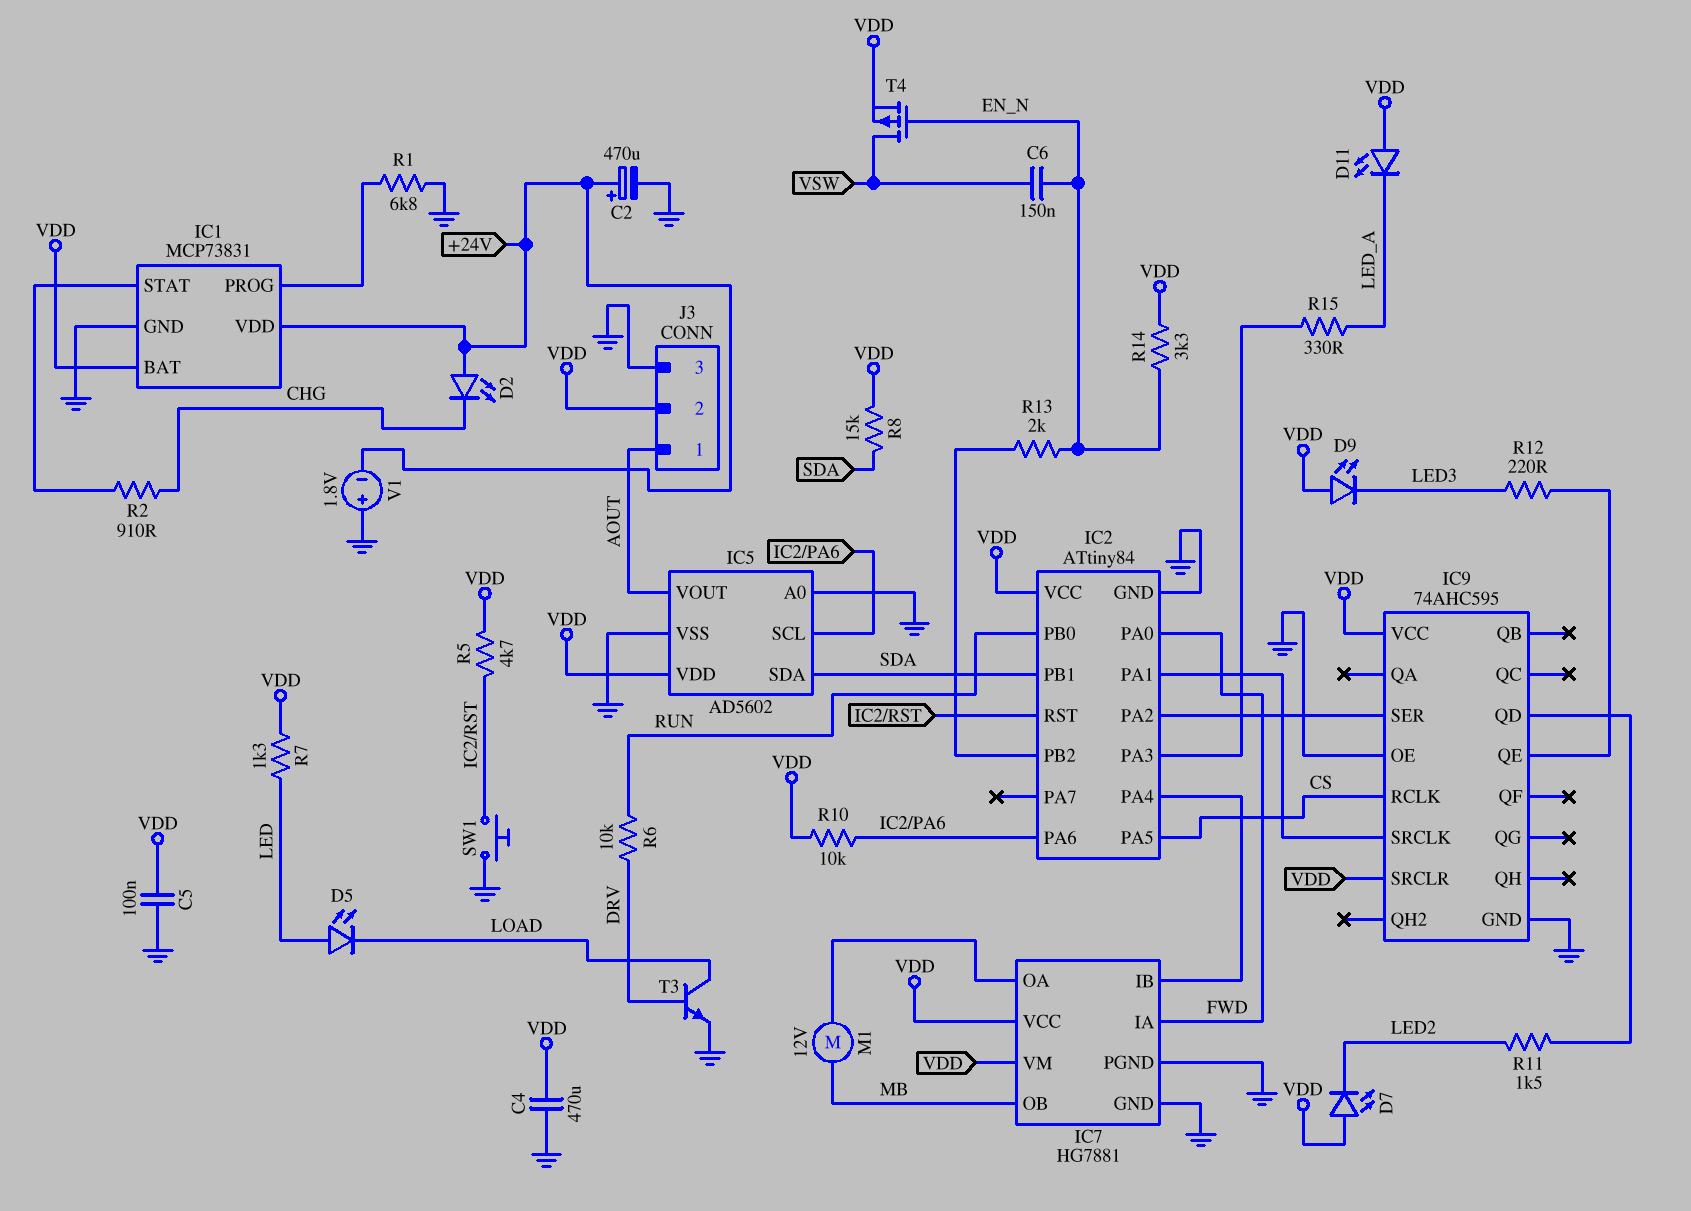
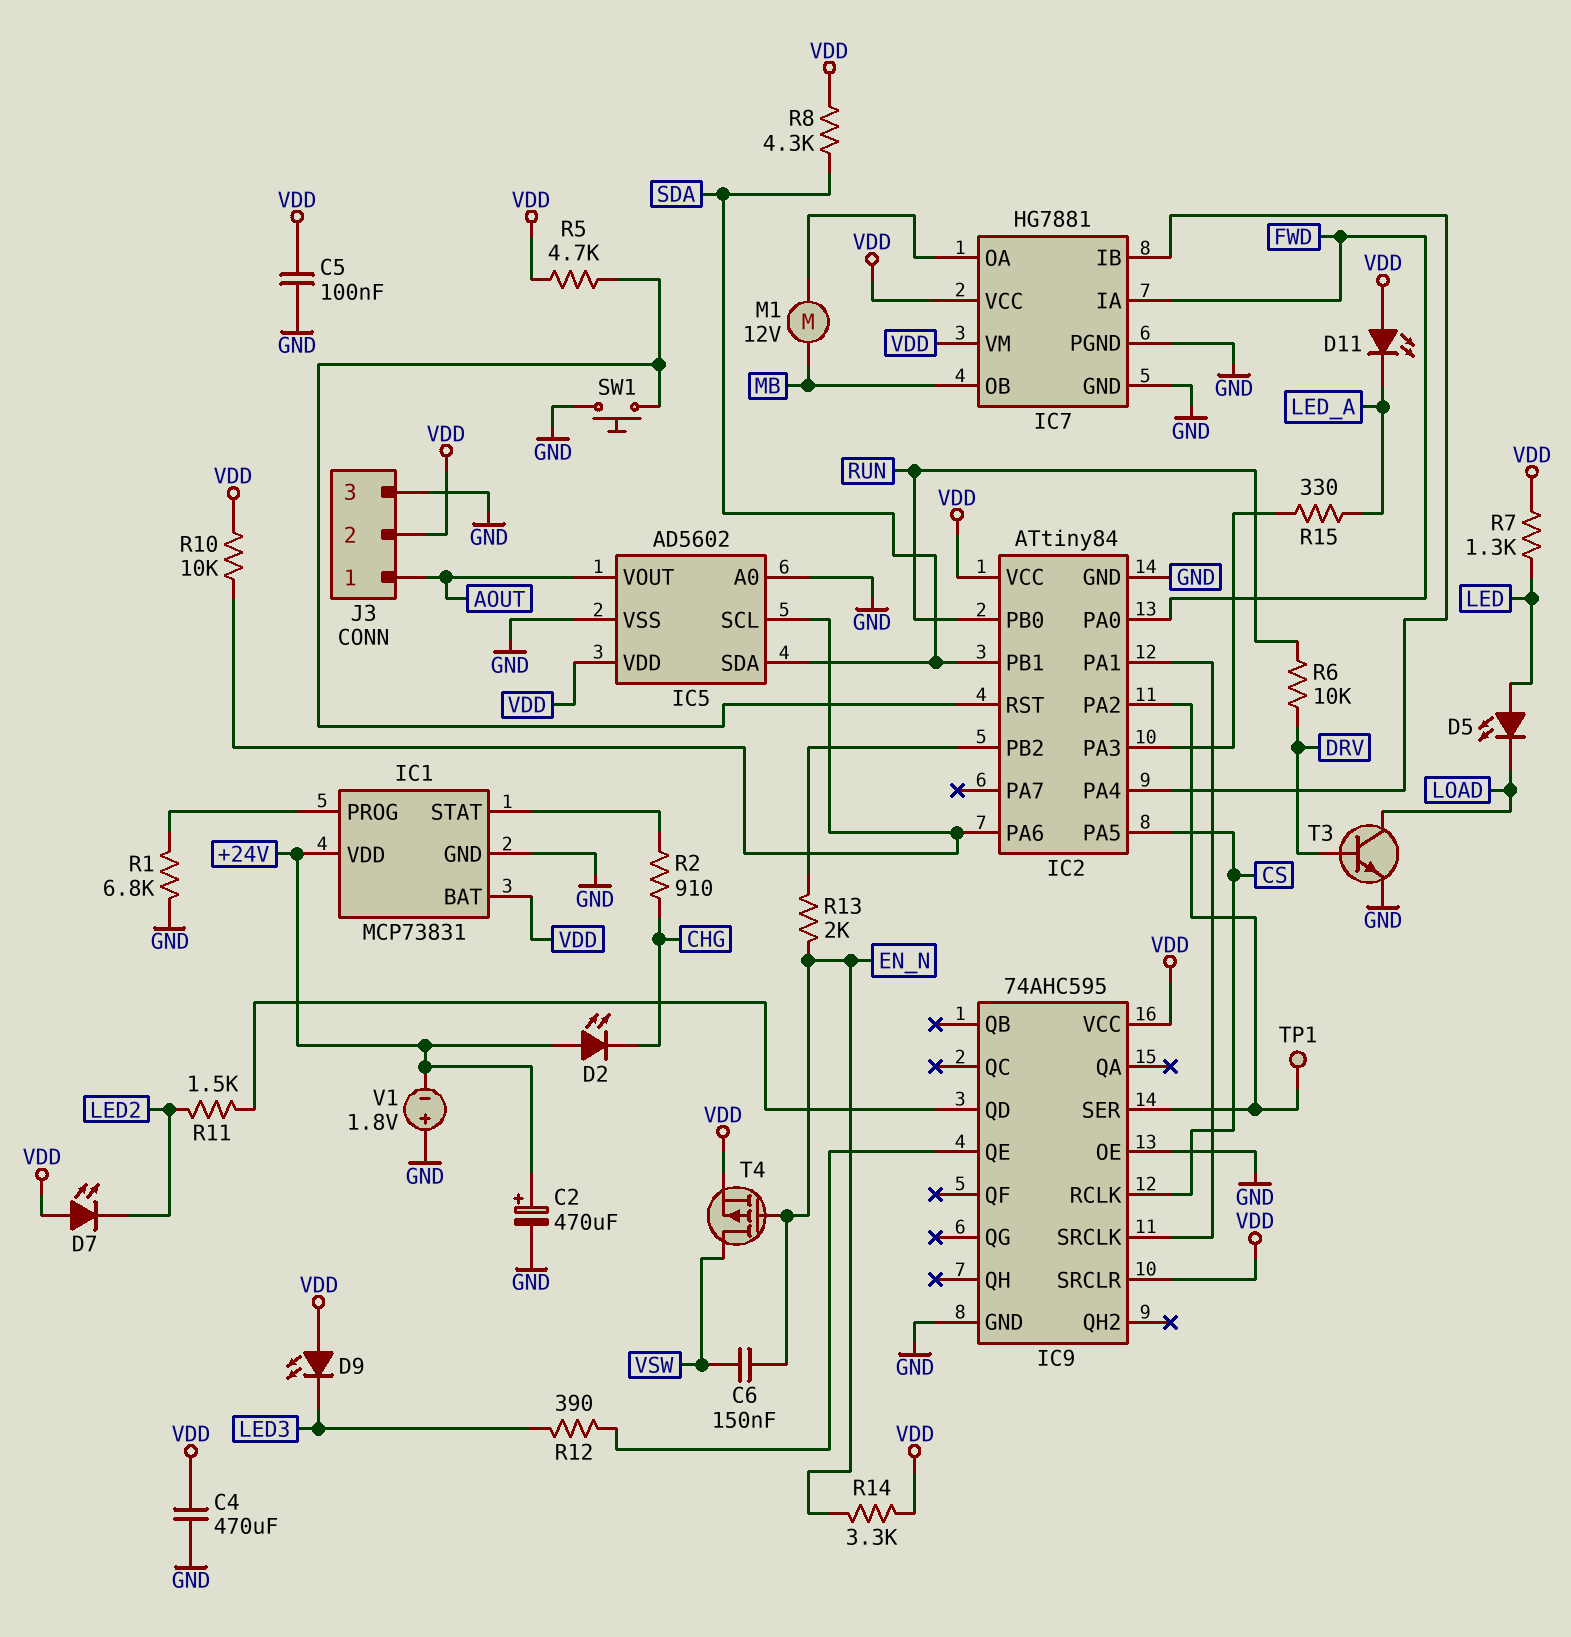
R8: 15k (SDA, VDD) -> 4.3k (SDA, VDD)
R12: 220 (IC9/QE, LED3) -> 390 (IC9/QE, LED3)
TP1: none -> test point (IC2/PA2)

